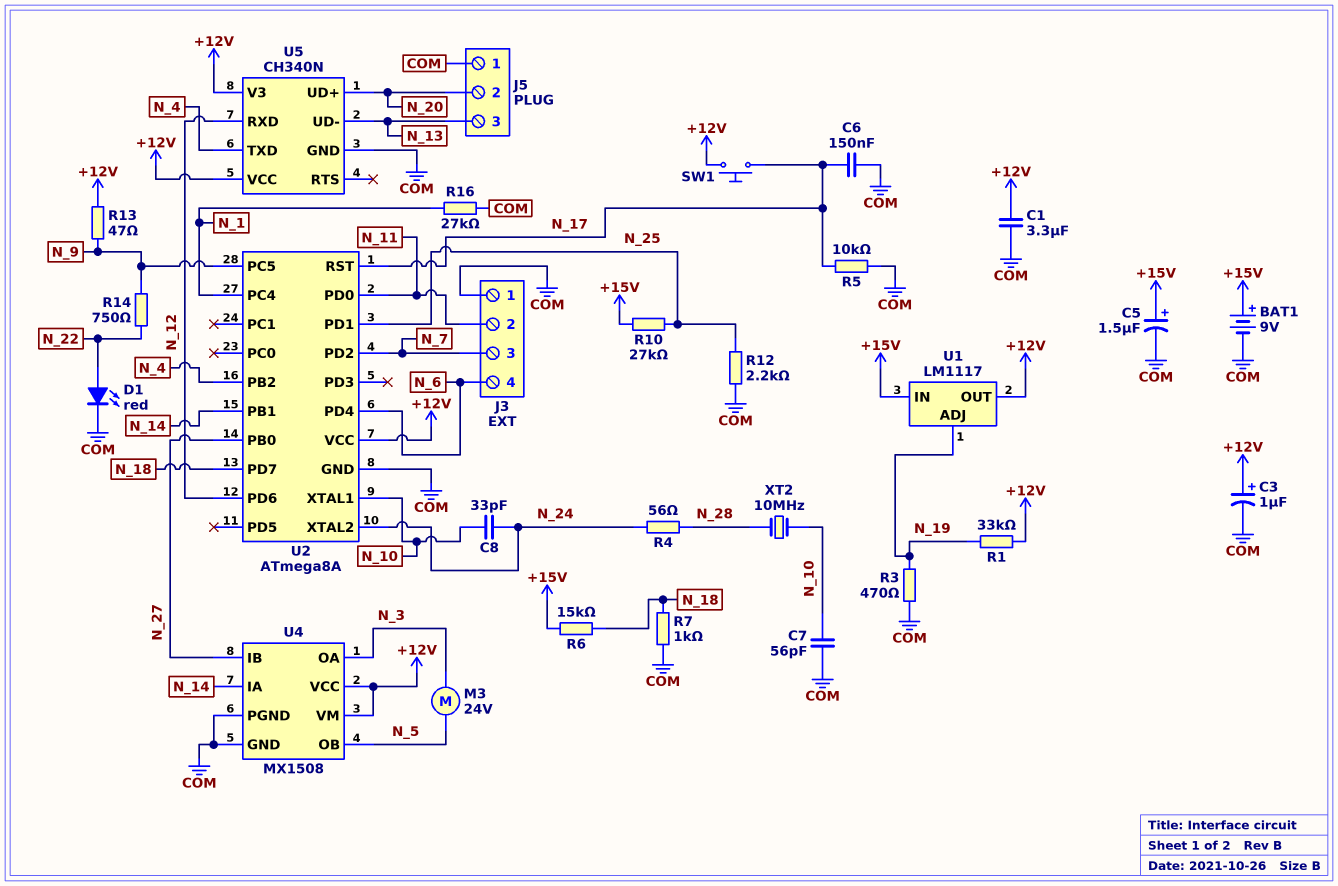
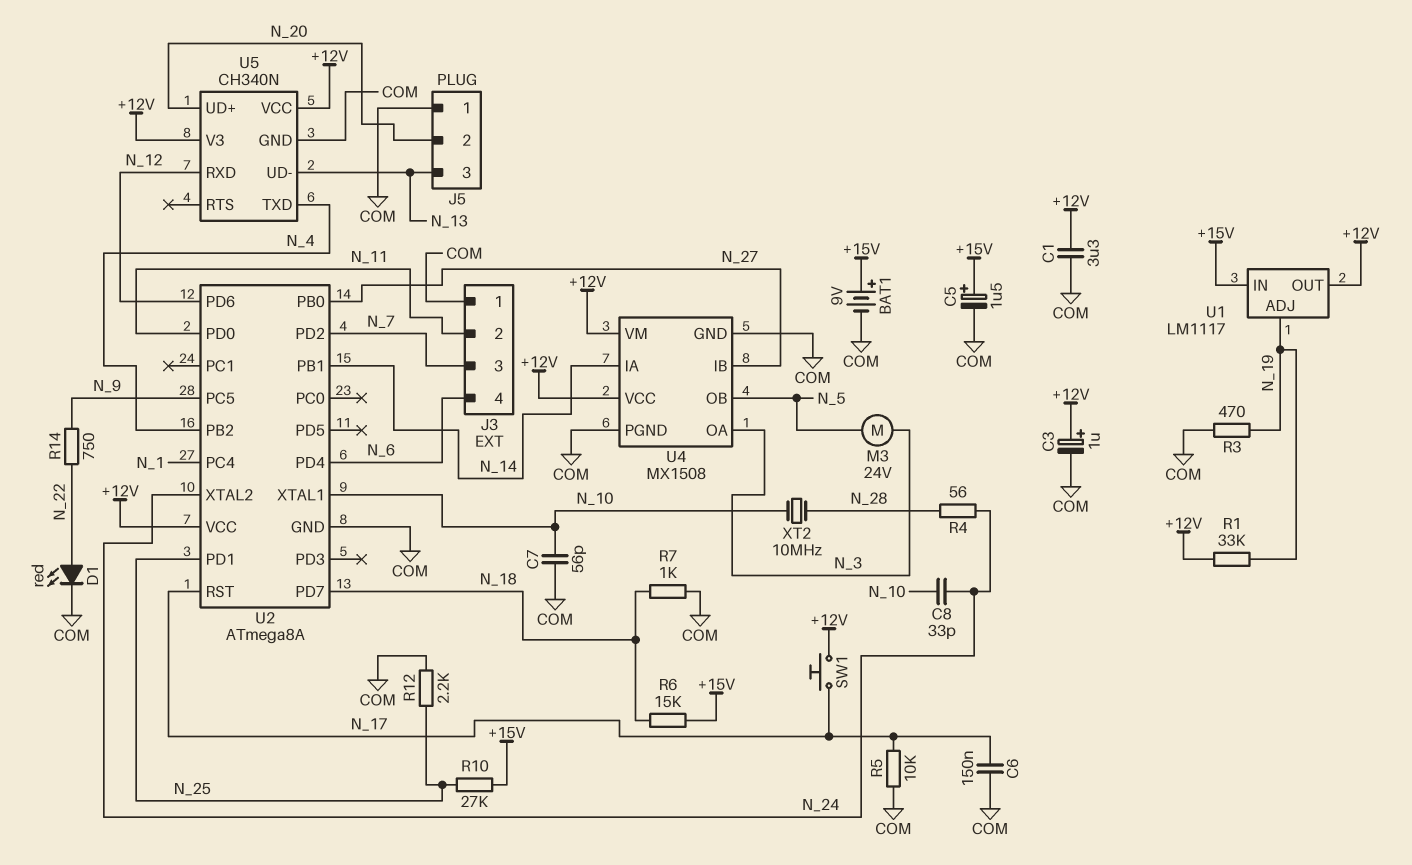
R13: 47 (+12V, N_9) -> none
R16: 27k (COM, N_1) -> none

